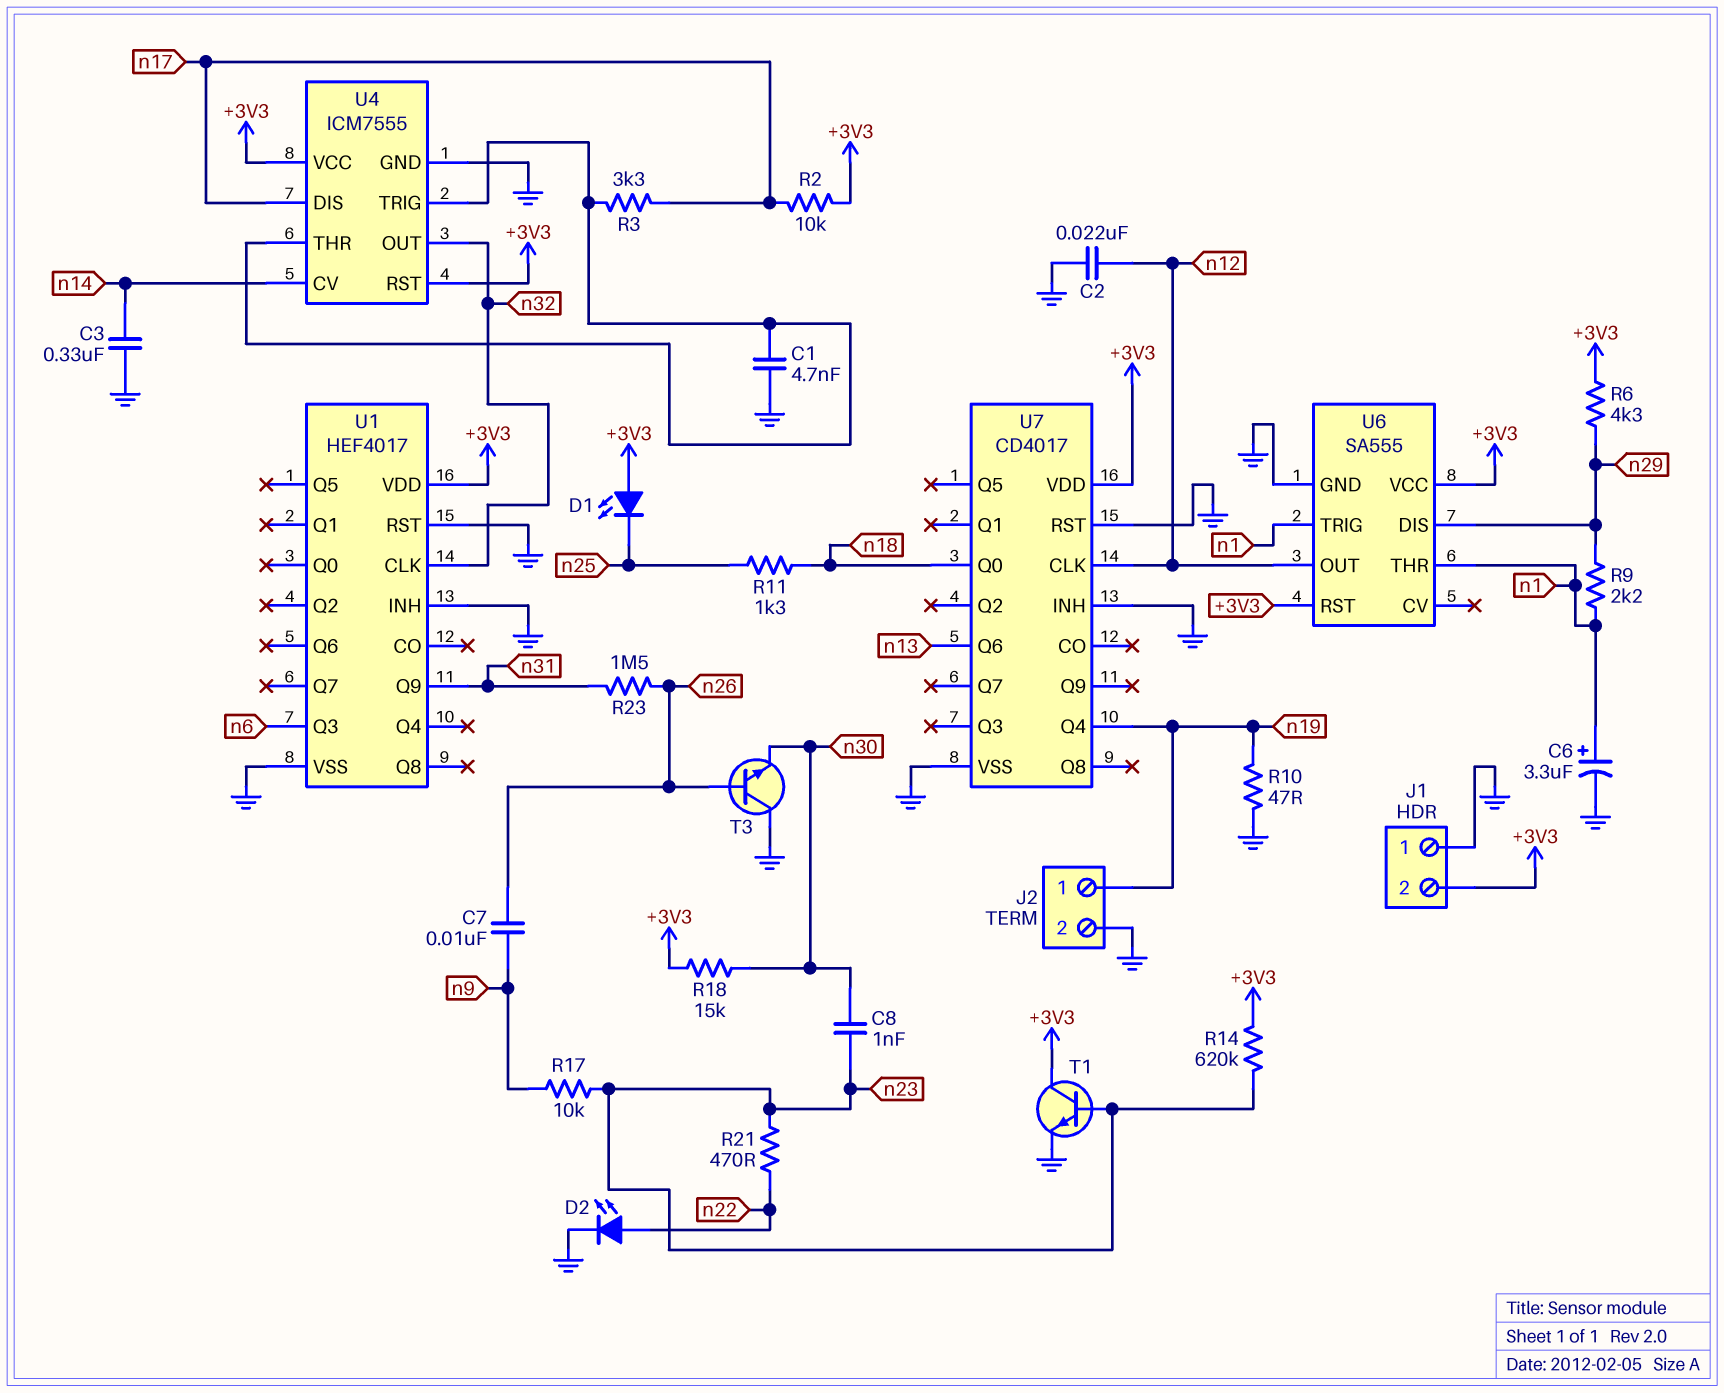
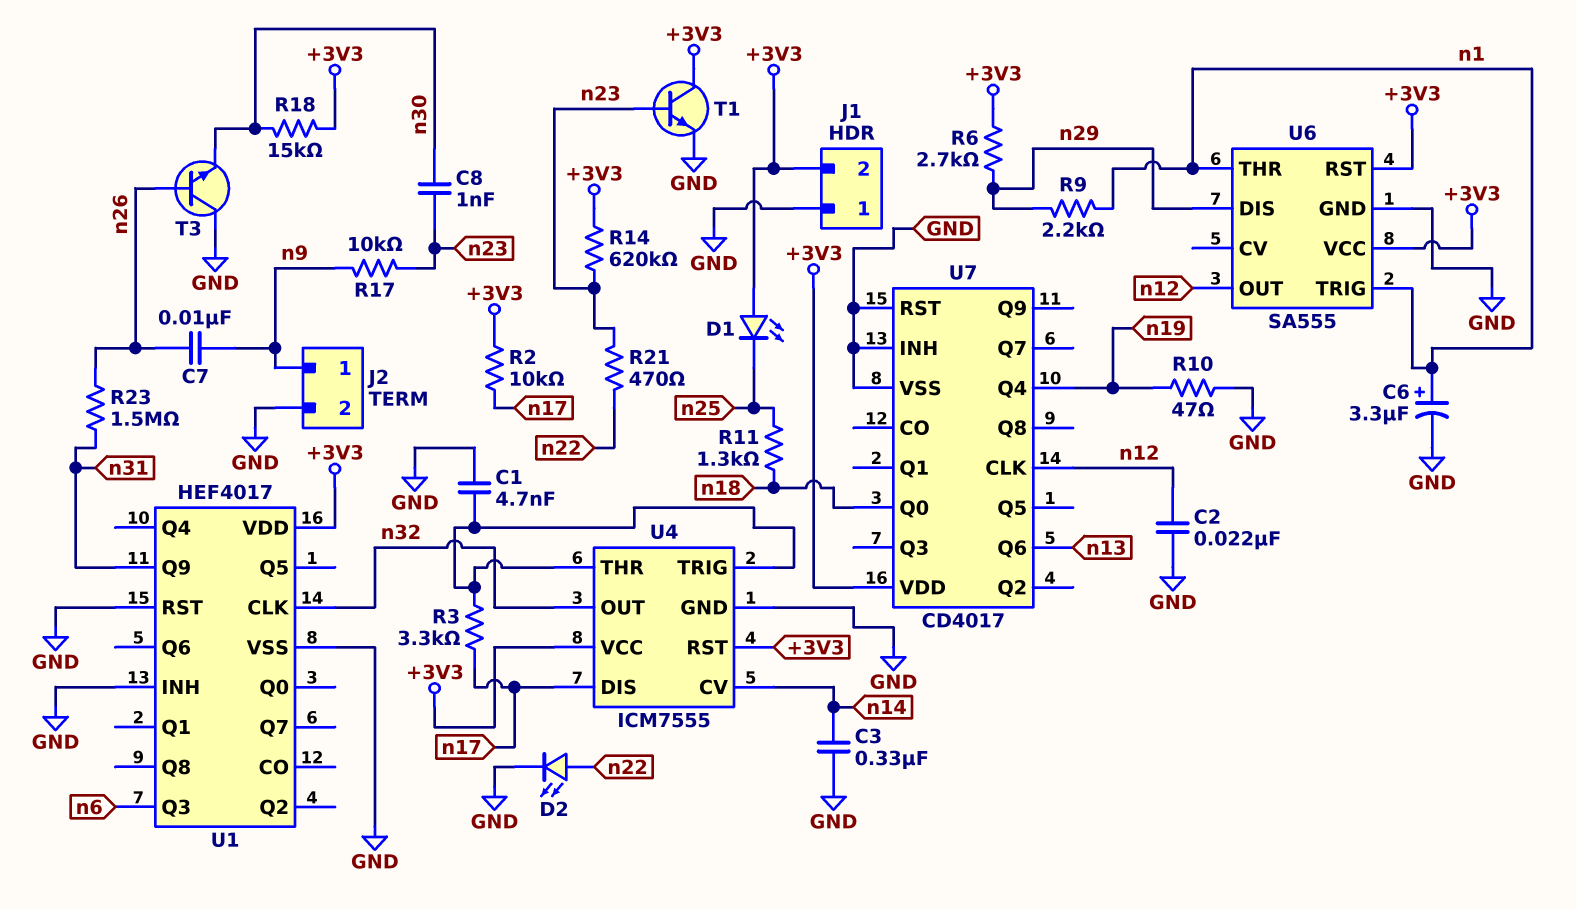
J2 pin 1: n19 -> n9
R6: 4.3k (+3V3, n29) -> 2.7k (+3V3, n29)

